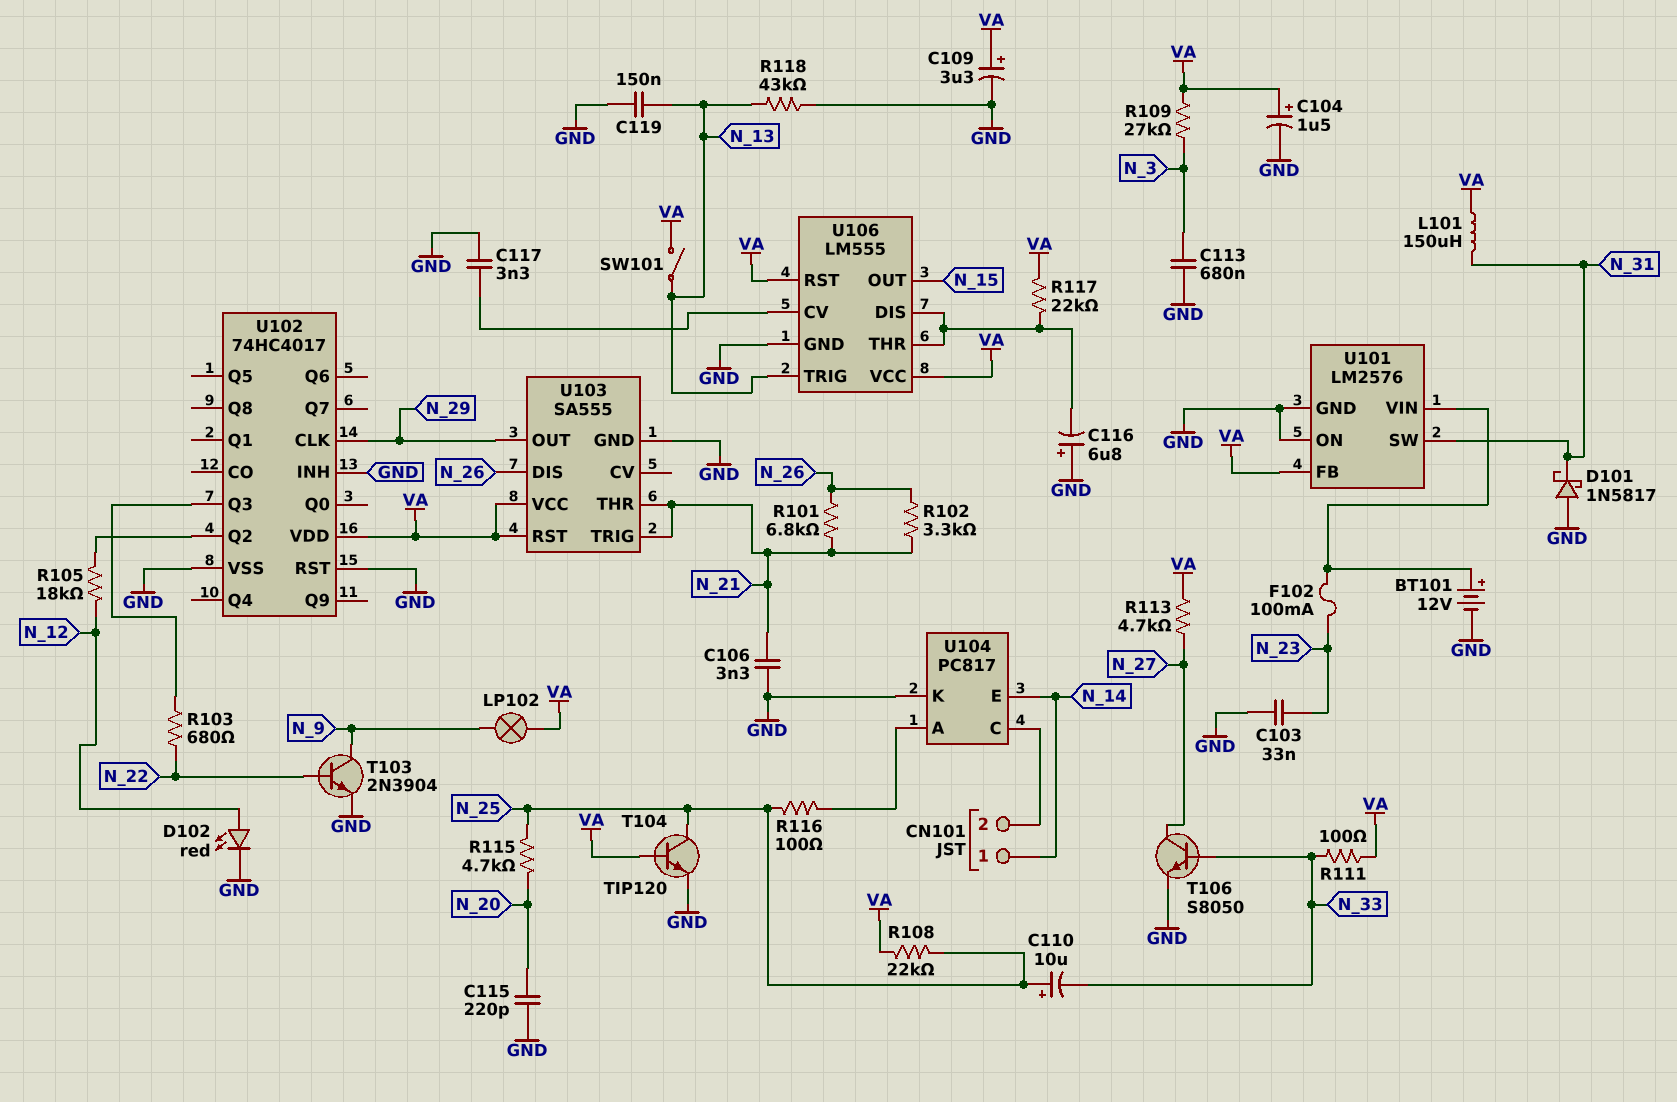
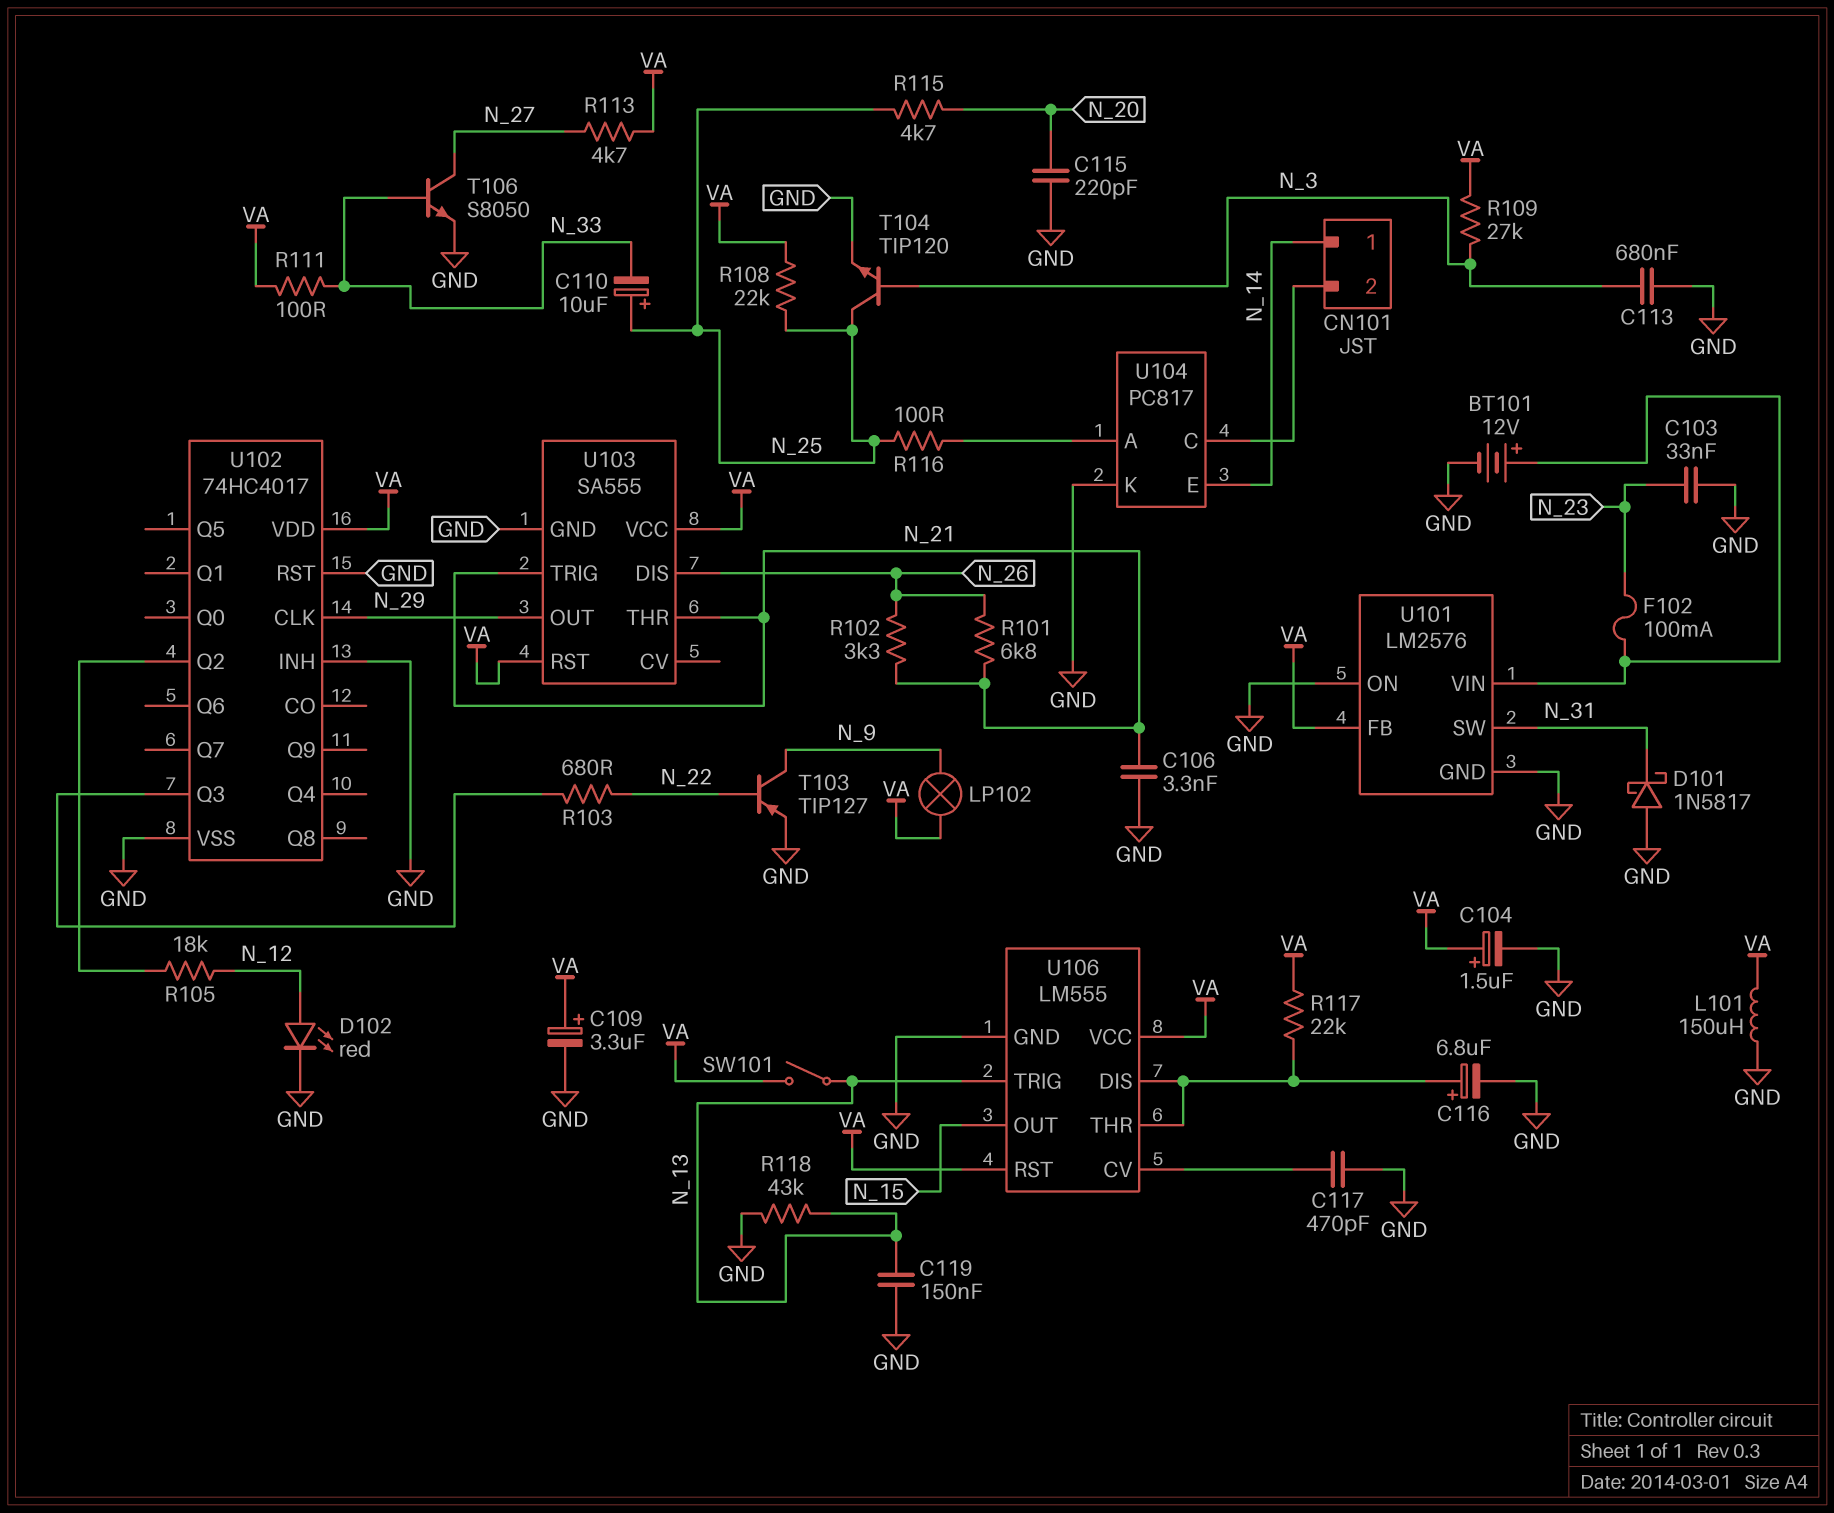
C116: 6.8uF (plus GND, minus U106/DIS) -> 6.8uF (plus U106/DIS, minus GND)
C117: 3.3nF (GND, U106/CV) -> 470pF (GND, U106/CV)
L101: 150uH (N_31, VA) -> 150uH (GND, VA)
T103: NPN 2N3904 (B N_22, C N_9, E GND) -> PNP TIP127 (B N_22, C N_9, E GND)
T104: NPN TIP120 (B VA, C N_25, E GND) -> NPN TIP120 (B N_3, C N_25, E GND)

